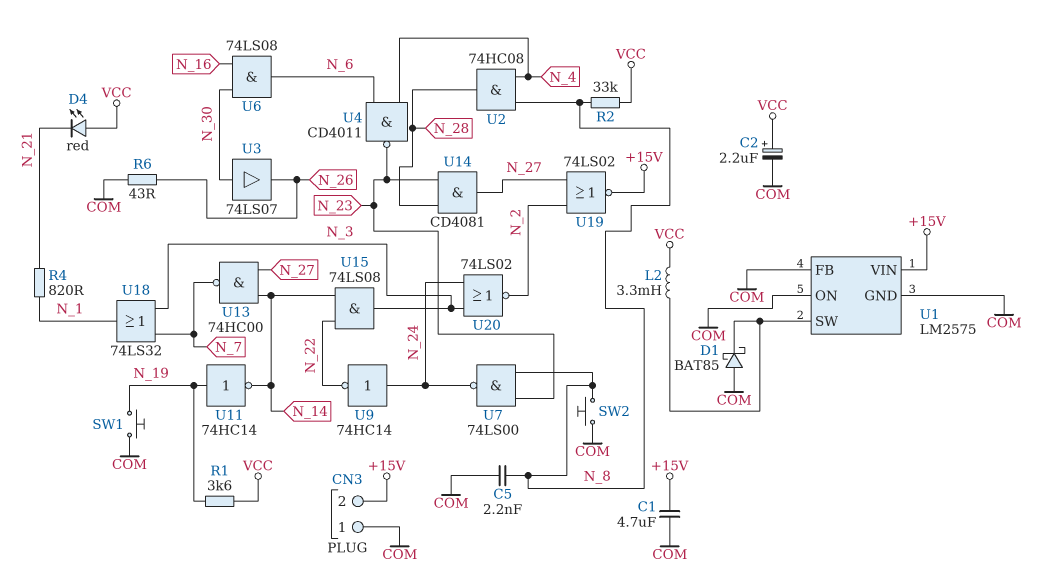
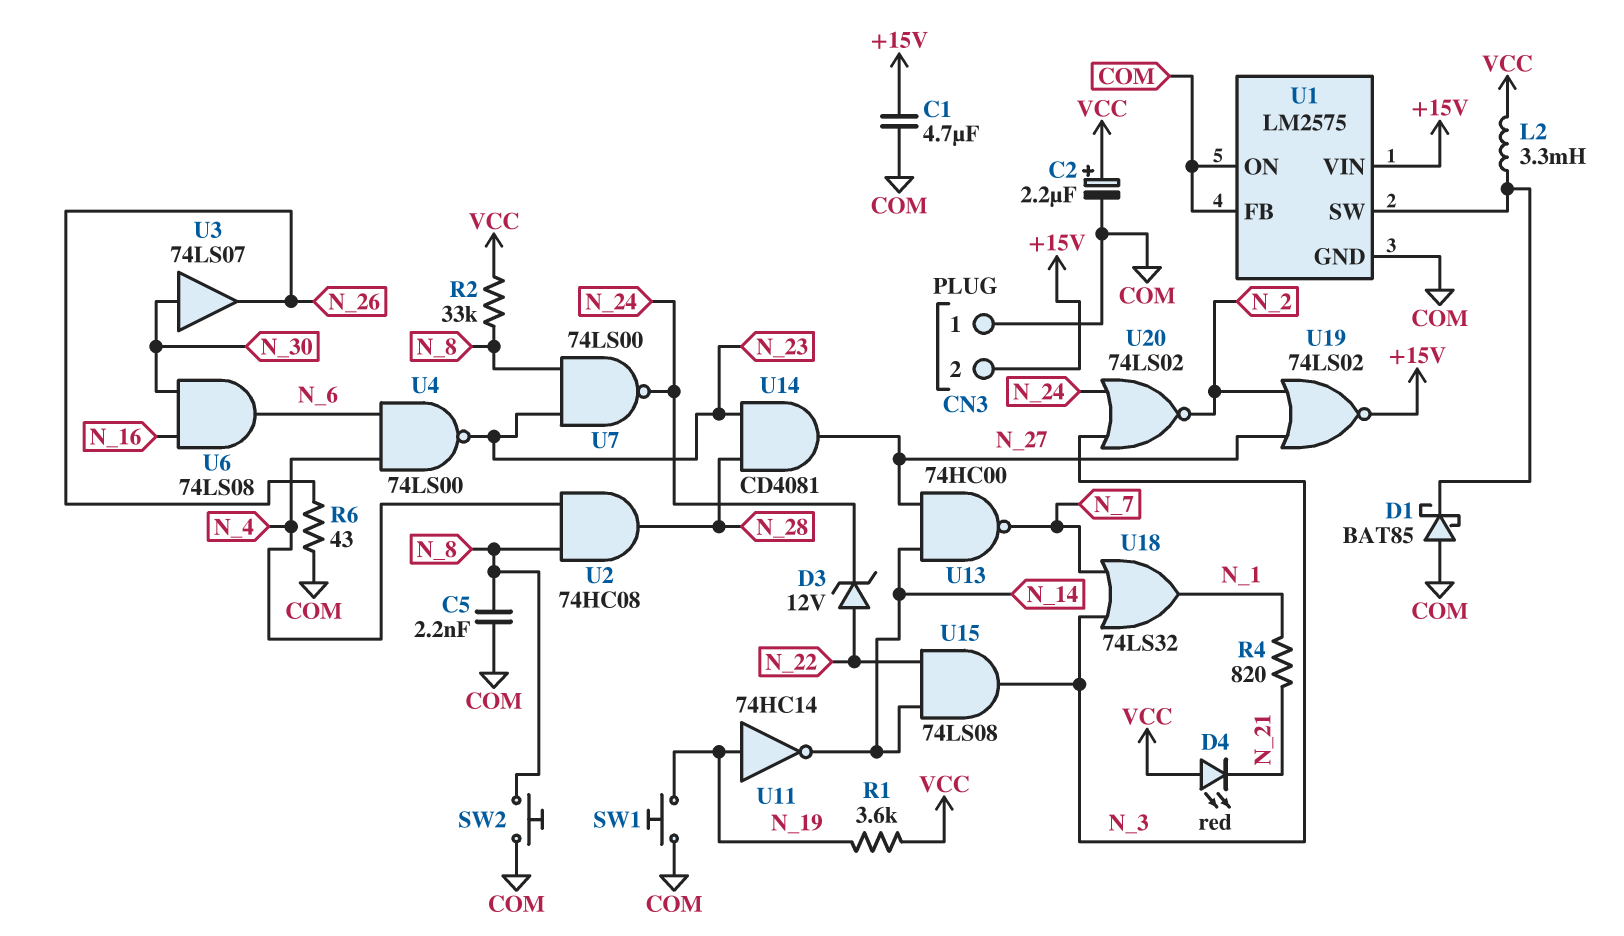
D3: none -> zener 12V (A N_22, K N_24)
U4: NAND CD4011 (in N_4, in N_6, out N_23) -> NAND 74LS00 (in N_4, in N_6, out N_23)
U9: NOT 74HC14 (in N_24, out N_22) -> none

